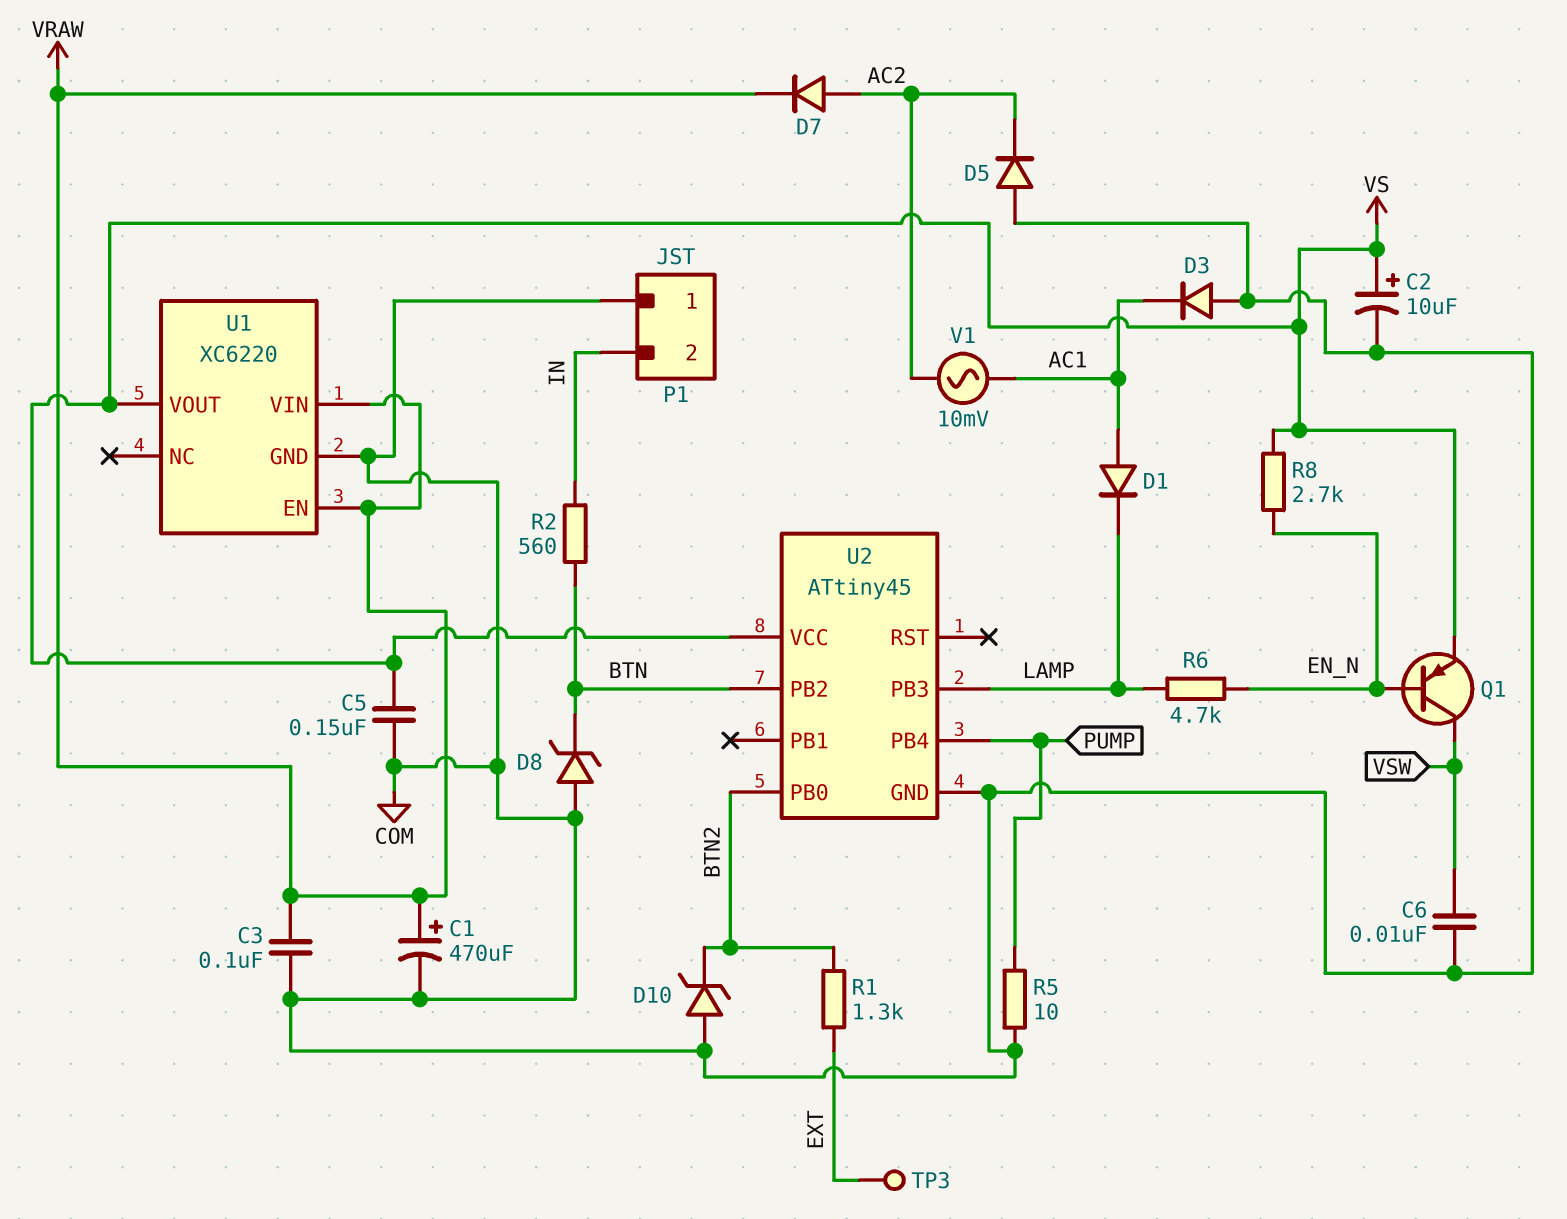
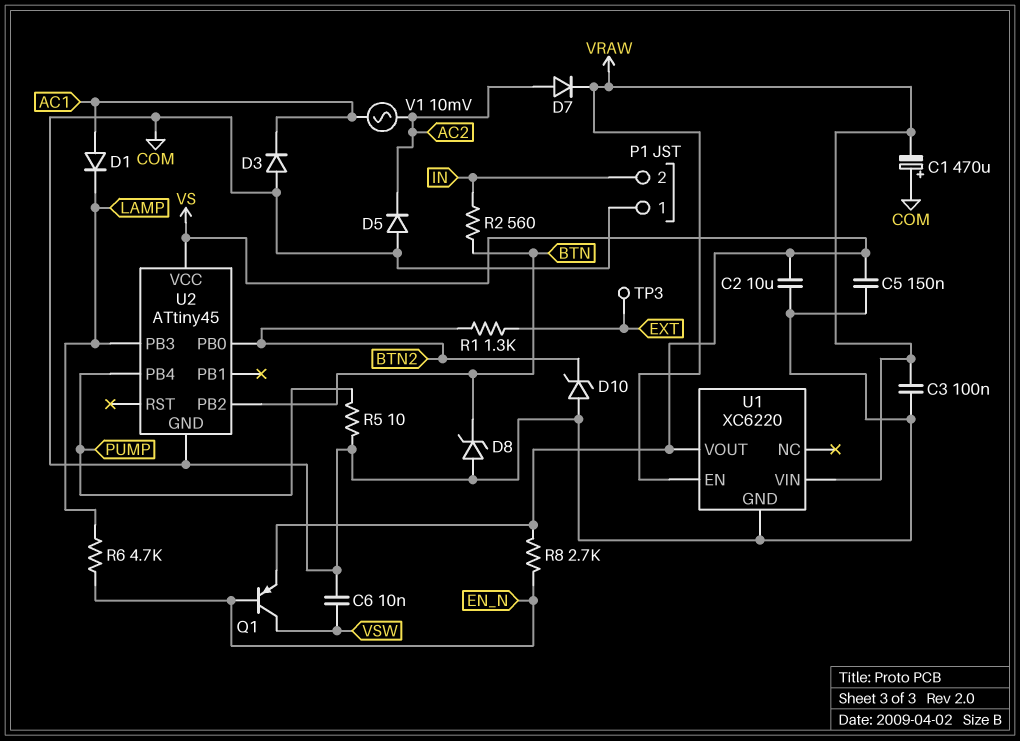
C1: 470uF (plus VRAW, minus COM) -> 470uF (plus COM, minus VRAW)
C2: 10uF (plus VS, minus COM) -> 10uF (COM, VS)

